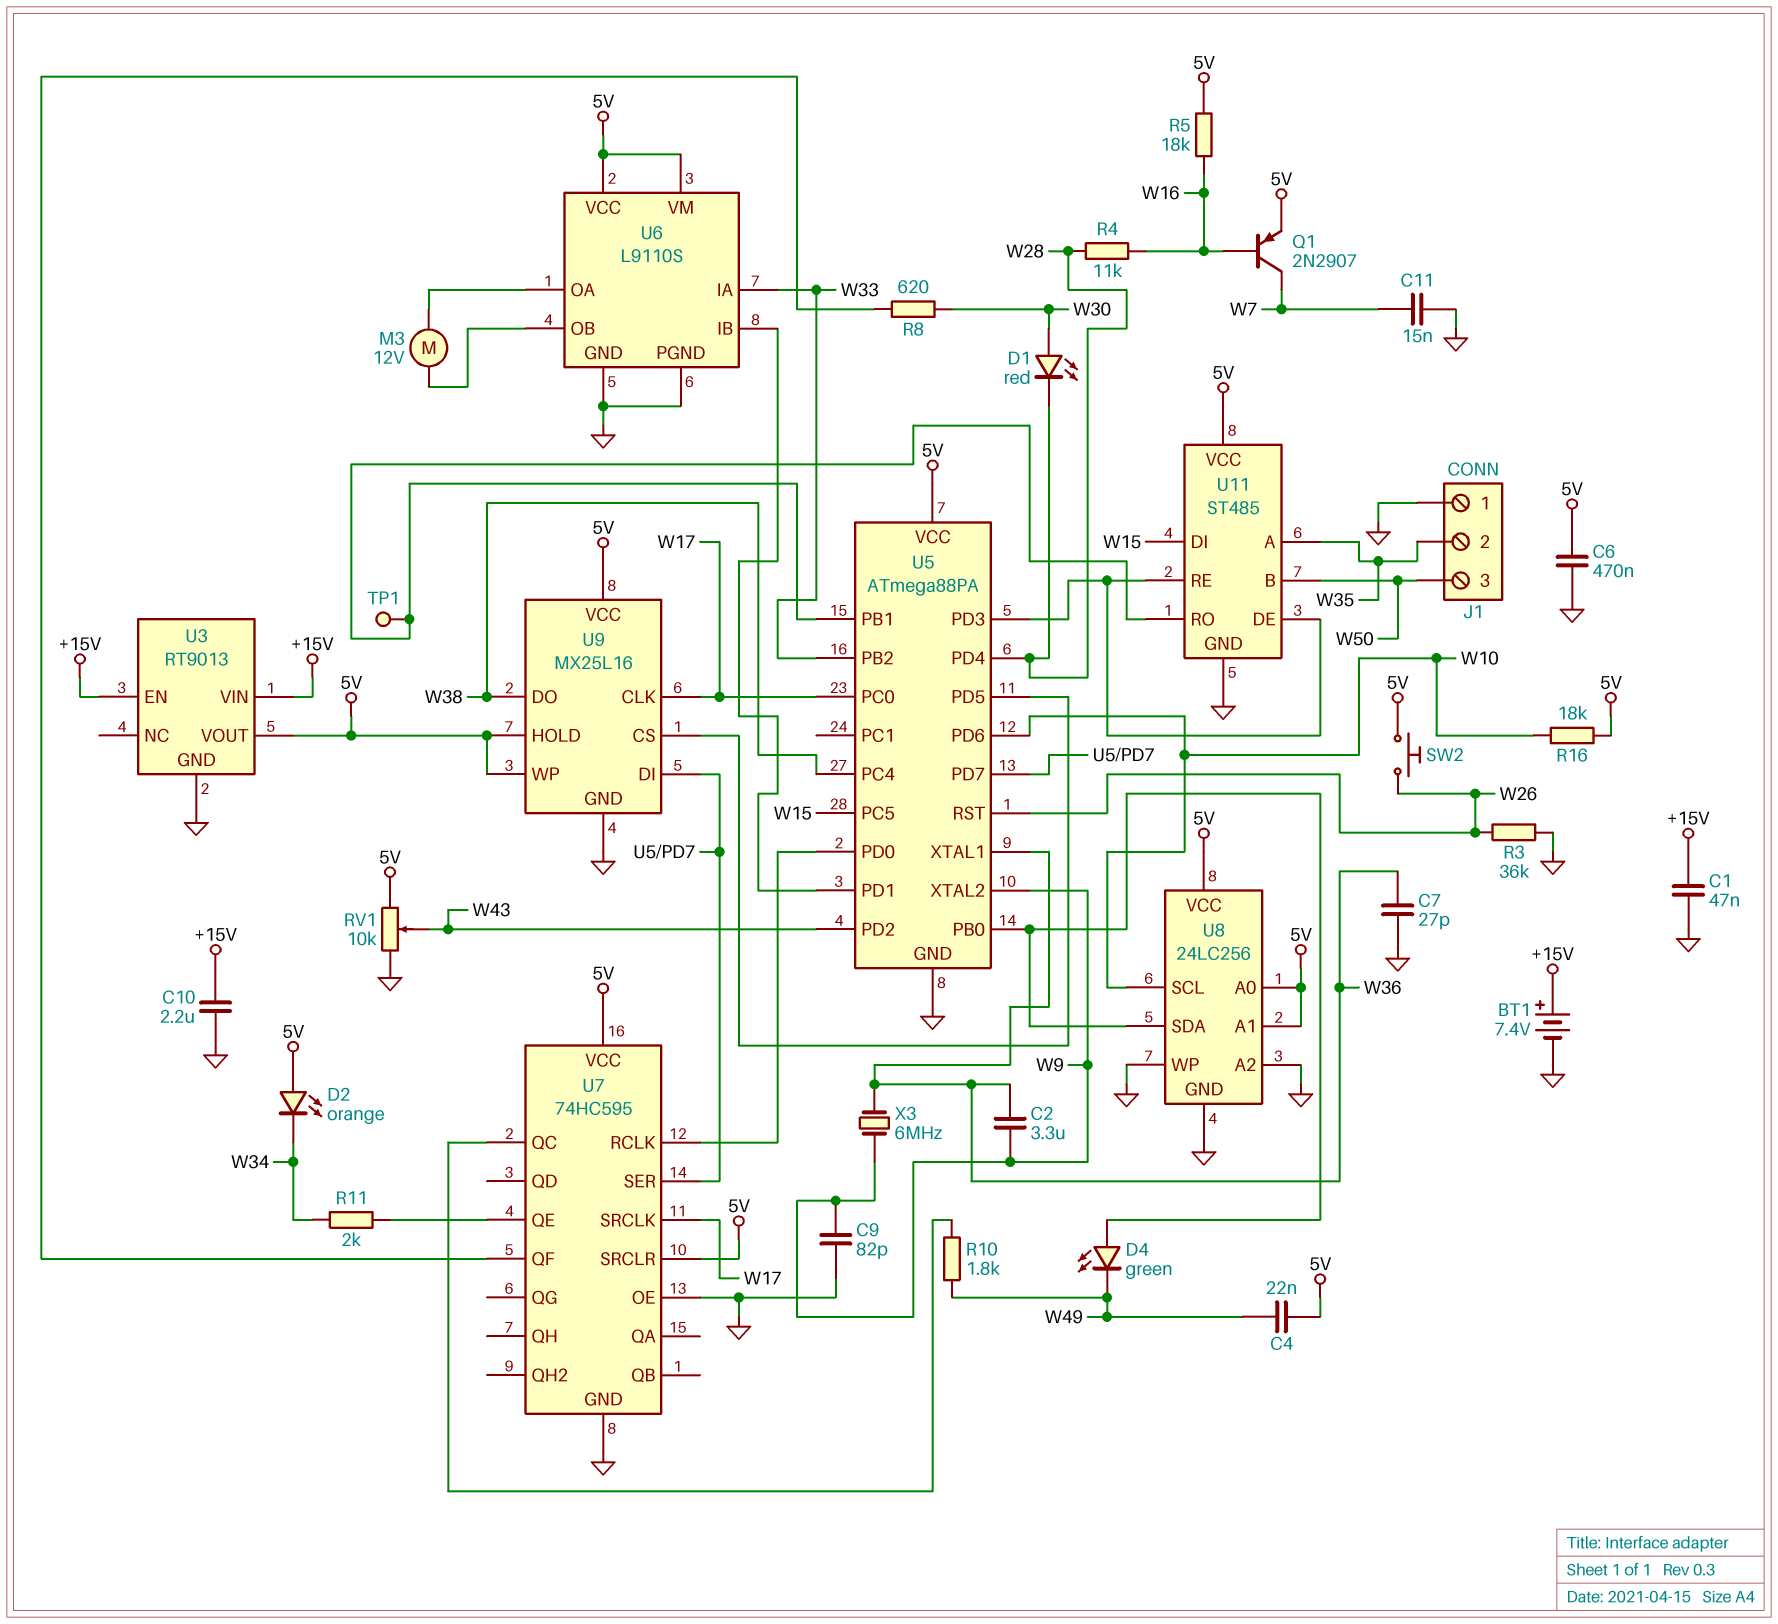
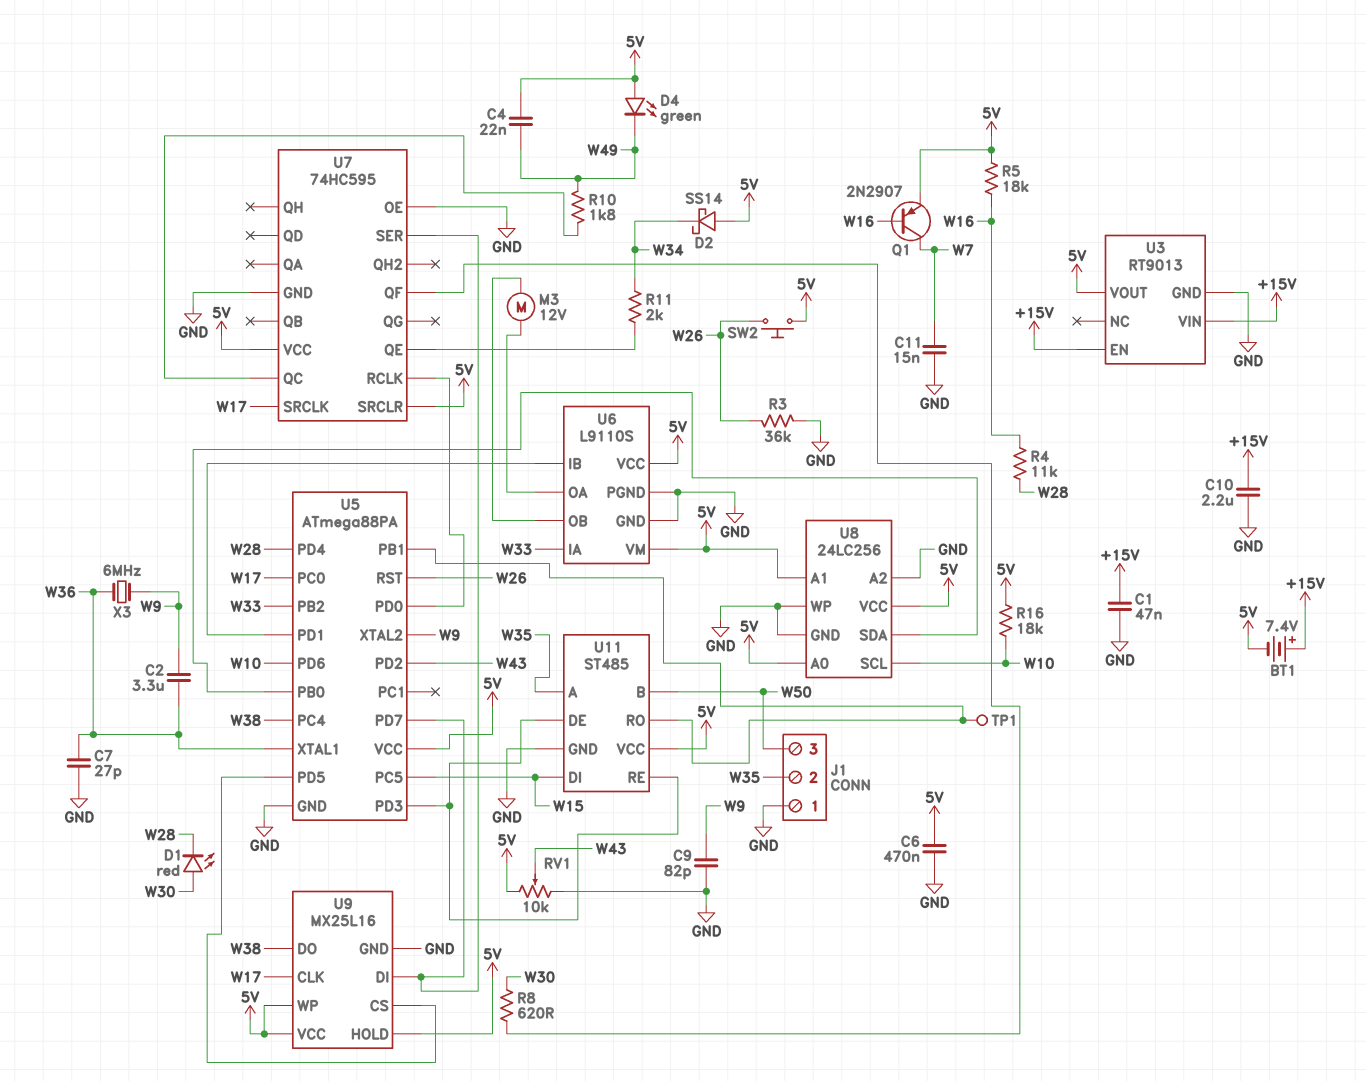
BT1: 7.4V (plus +15V, minus GND) -> 7.4V (plus +15V, minus 5V)
D2: LED orange (A 5V, K W34) -> schottky SS14 (A 5V, K W34)
D4: LED green (A U5/PB0, K W49) -> LED green (A 5V, K W49)

